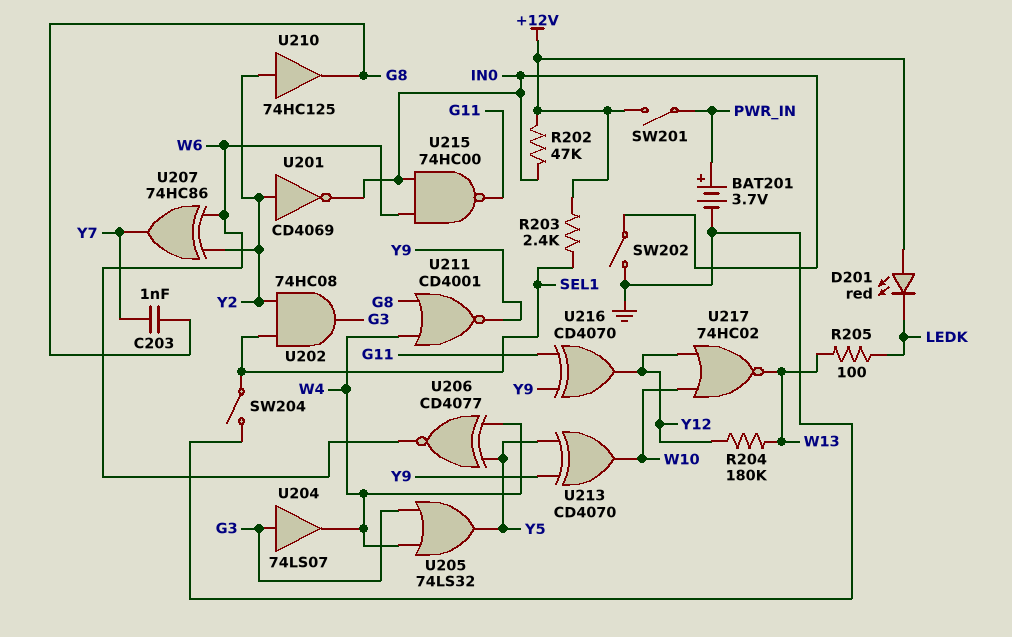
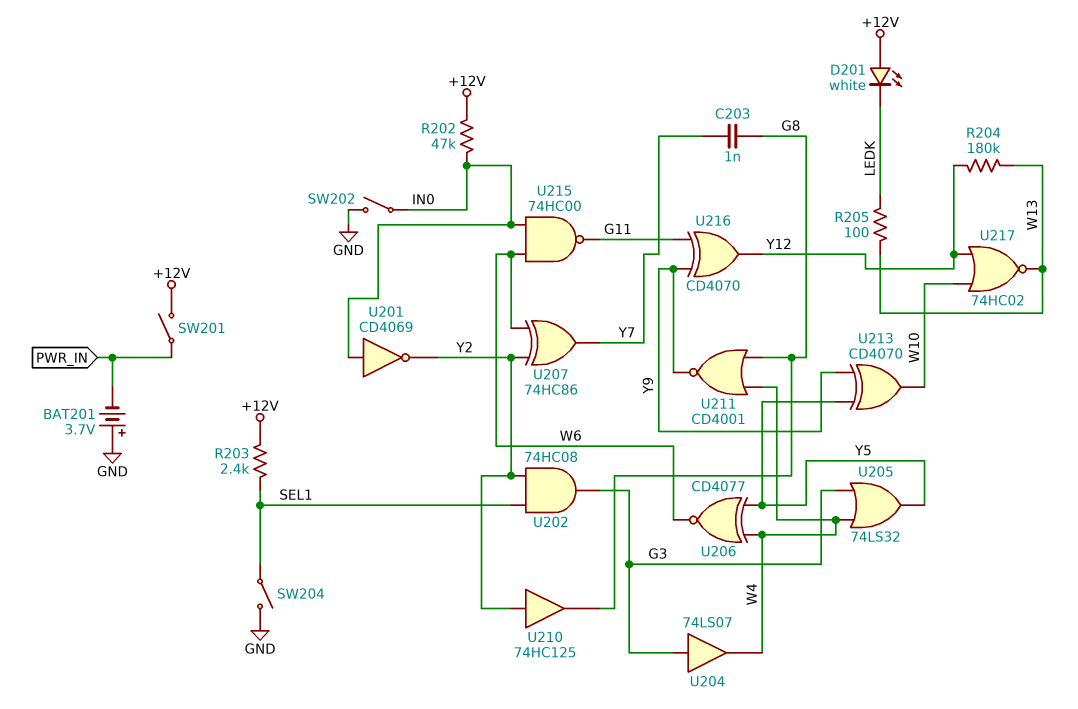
BAT201: 3.7V (plus PWR_IN, minus GND) -> 3.7V (plus GND, minus PWR_IN)
D201: LED red (A +12V, K LEDK) -> LED white (A +12V, K LEDK)
U201: NOT CD4069 (in Y2, out IN0) -> NOT CD4069 (in IN0, out Y2)

